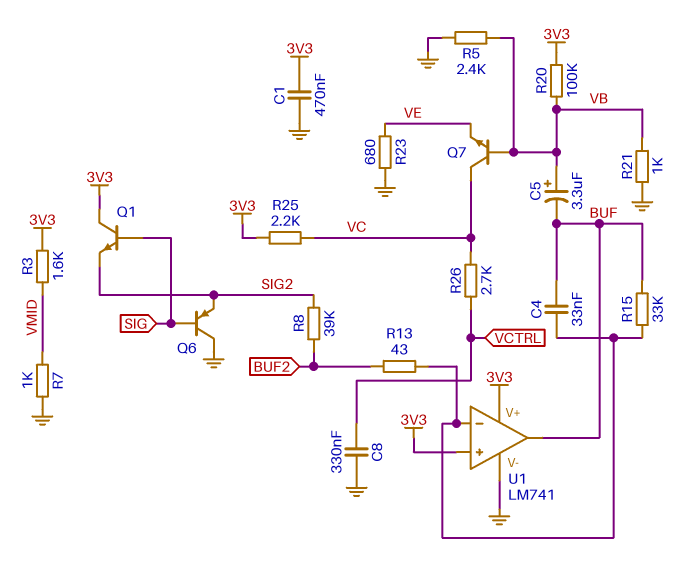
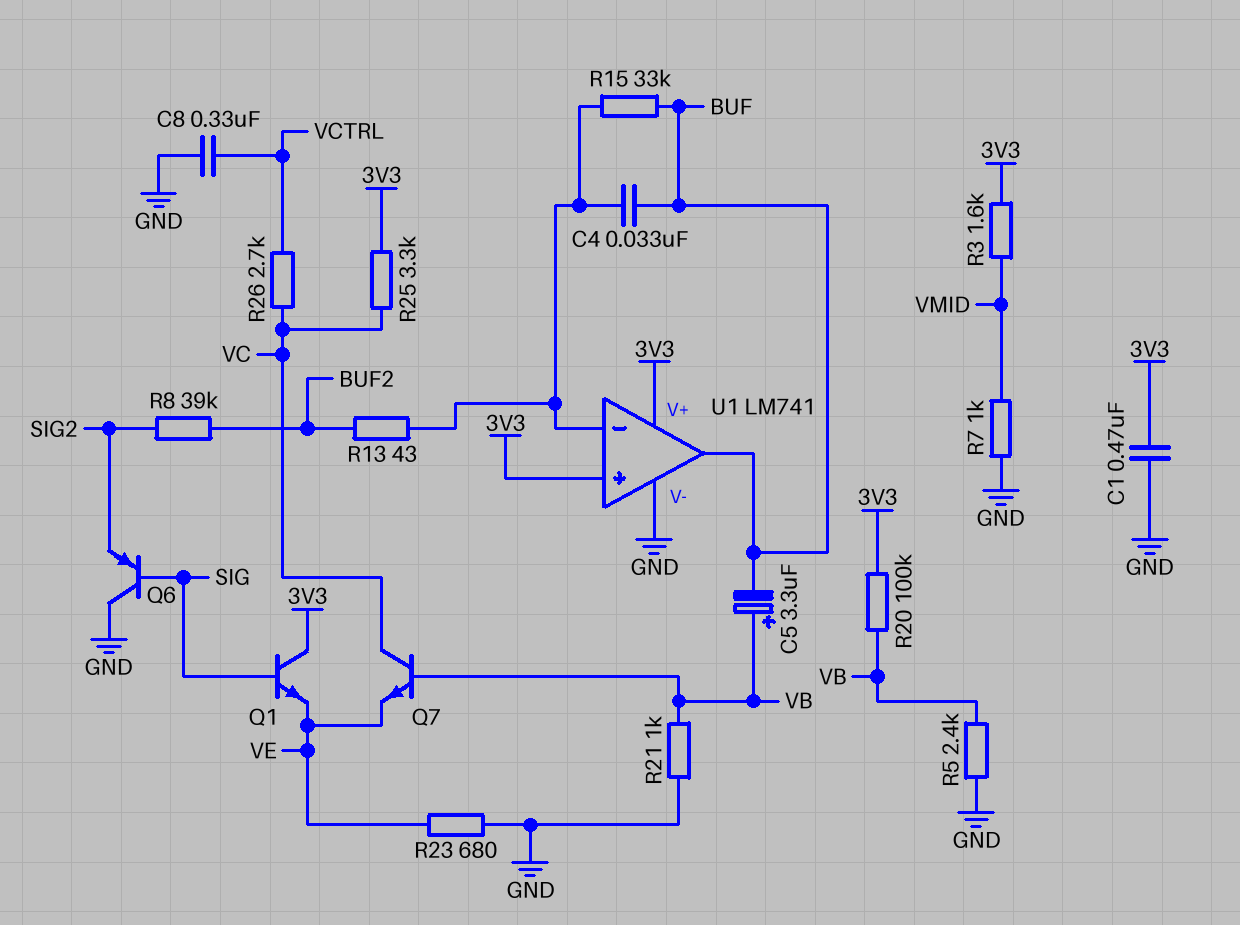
Q1: NPN (B SIG, C 3V3, E SIG2) -> NPN (B SIG, C 3V3, E VE)
R25: 2.2k (3V3, VC) -> 3.3k (3V3, VC)

